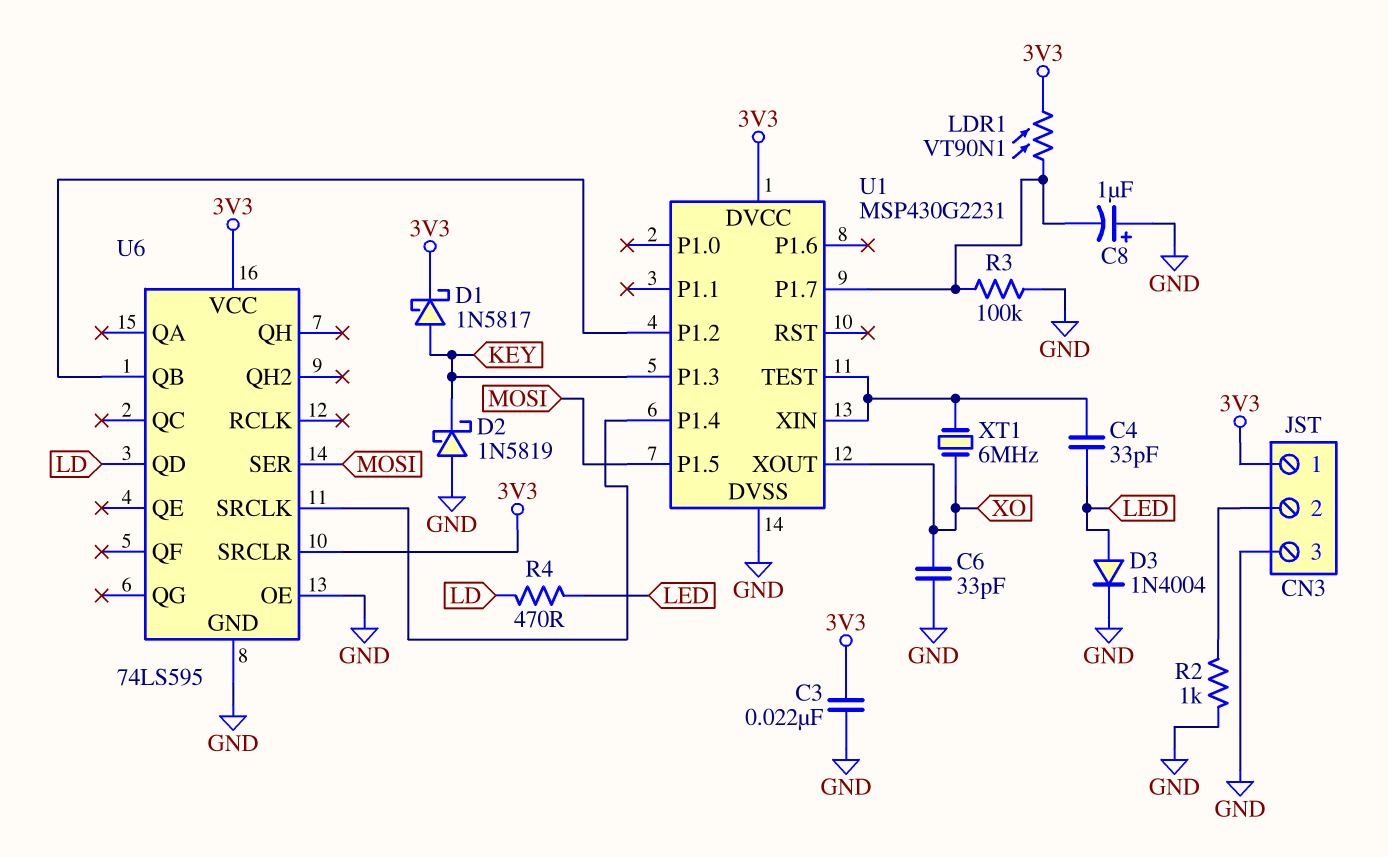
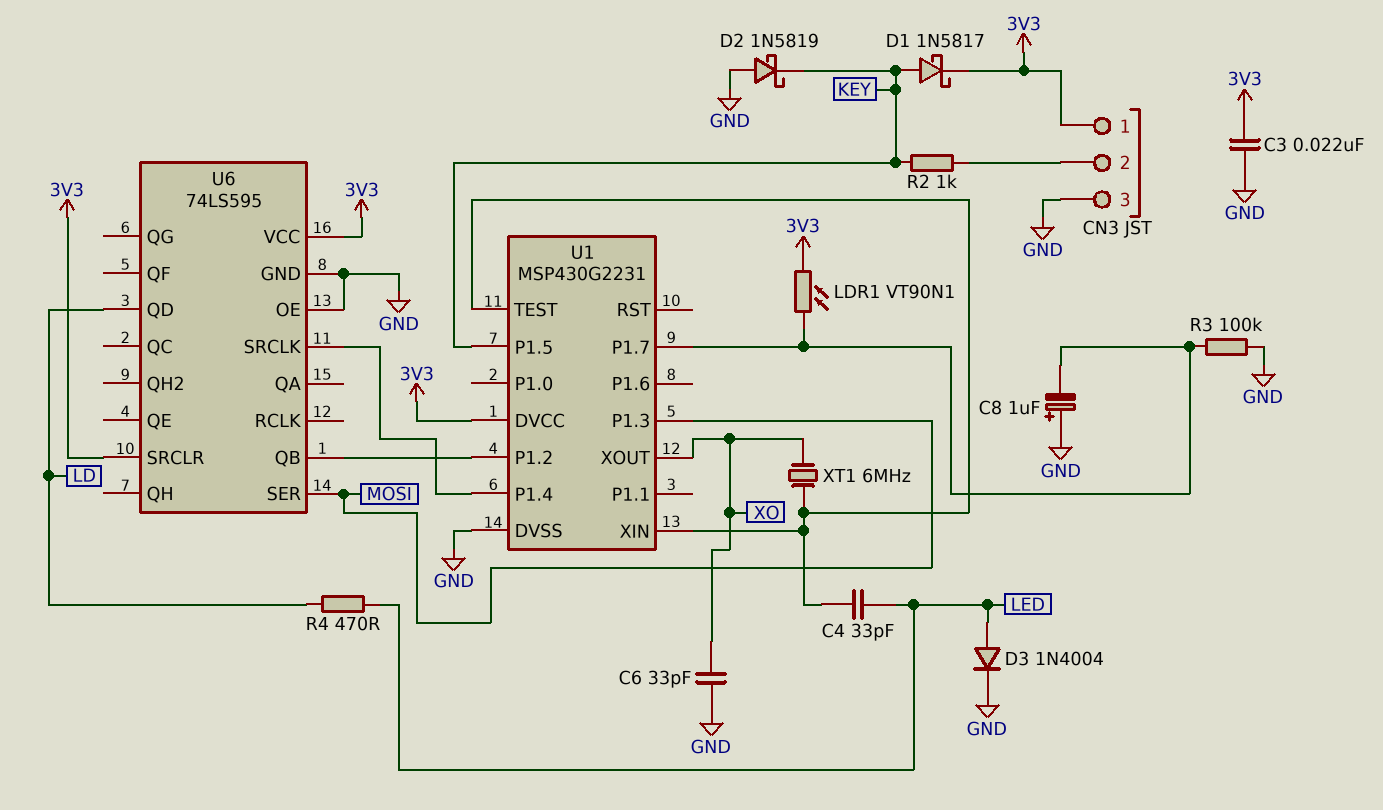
R2: 1k (CN3/2, GND) -> 1k (CN3/2, KEY)
U1 pin P1.3: KEY -> MOSI
U1 pin P1.5: MOSI -> KEY

